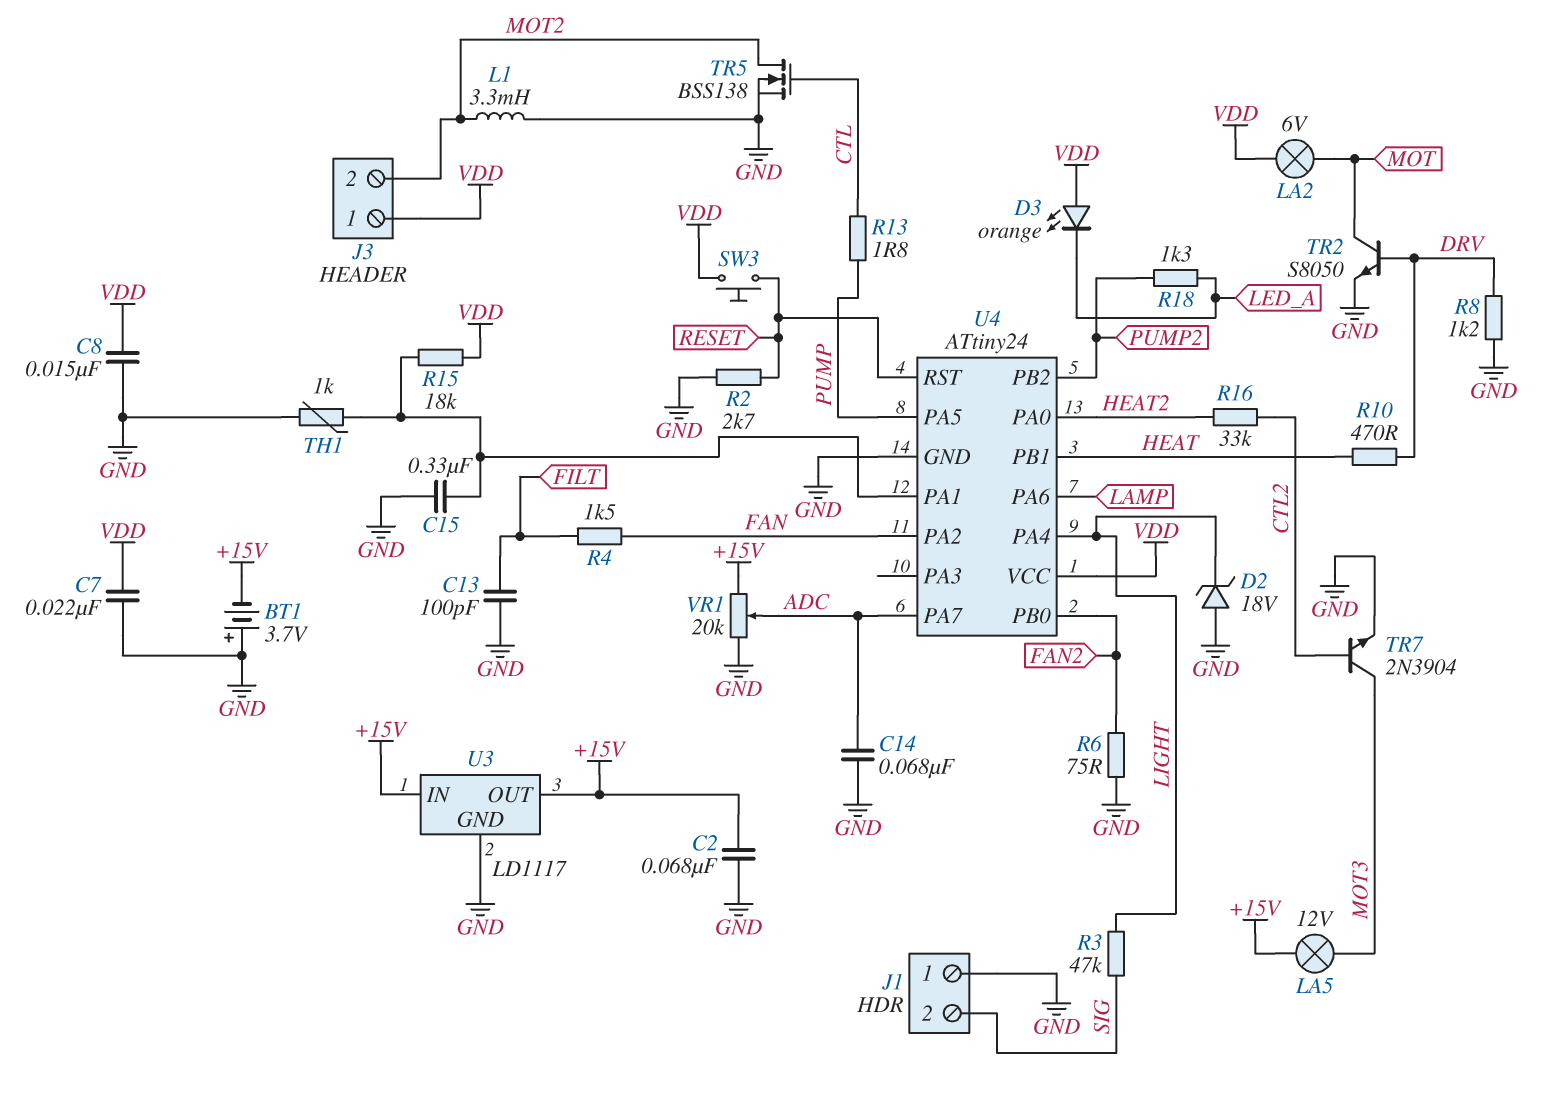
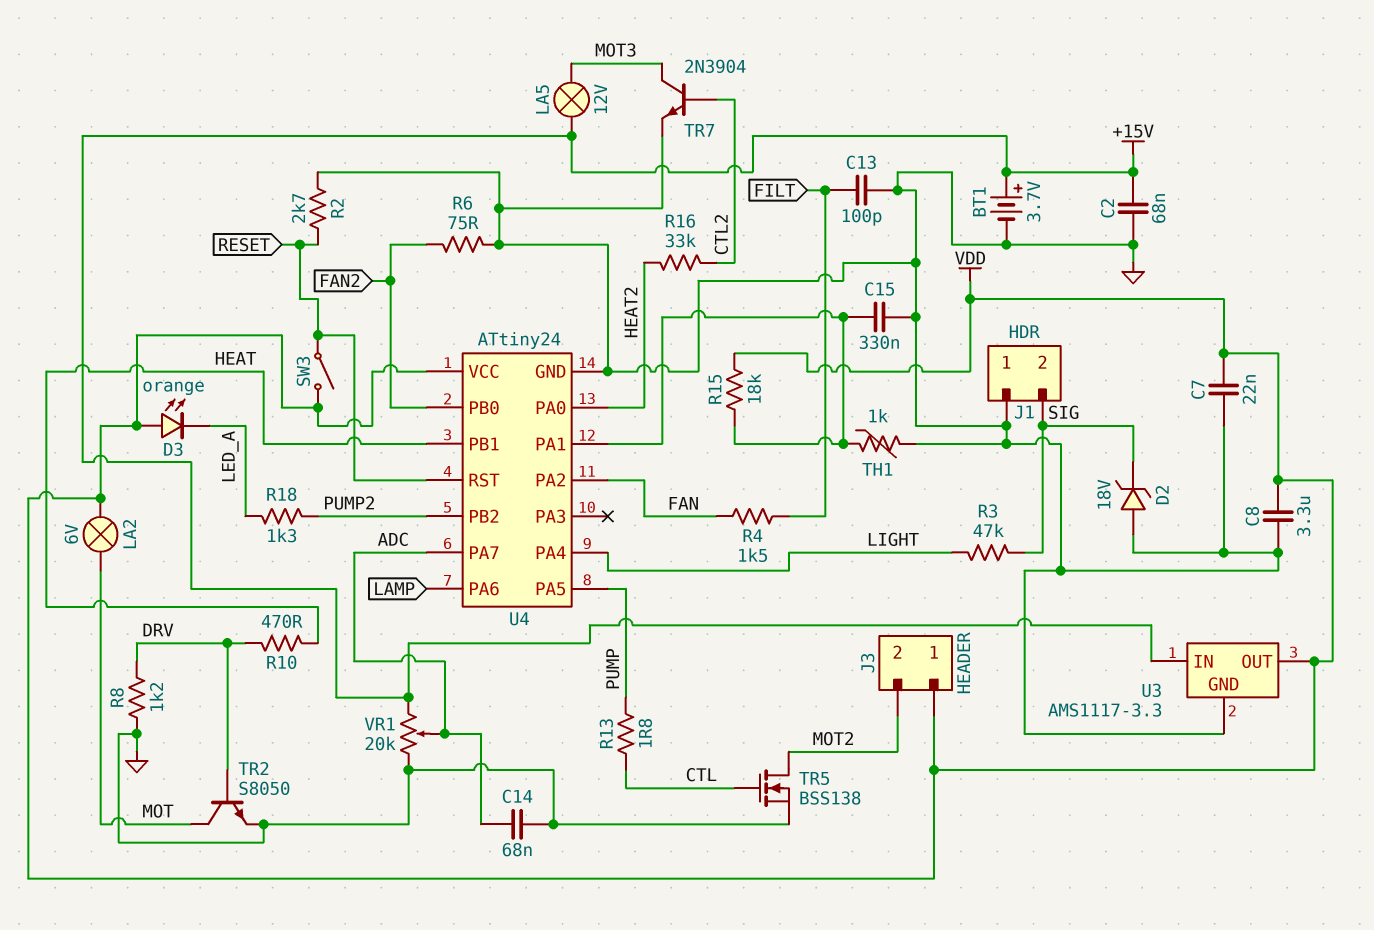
BT1: 3.7V (plus GND, minus +15V) -> 3.7V (plus +15V, minus GND)
C8: 15nF (GND, VDD) -> 3.3uF (GND, VDD)
D2: zener 18V (A GND, K LIGHT) -> zener 18V (A GND, K SIG)
L1: 3.3mH (GND, MOT2) -> none
SW3: button (RESET, VDD) -> switch (RESET, VDD)
U3: LD1117 -> AMS1117-3.3
U3 pin OUT: +15V -> VDD

